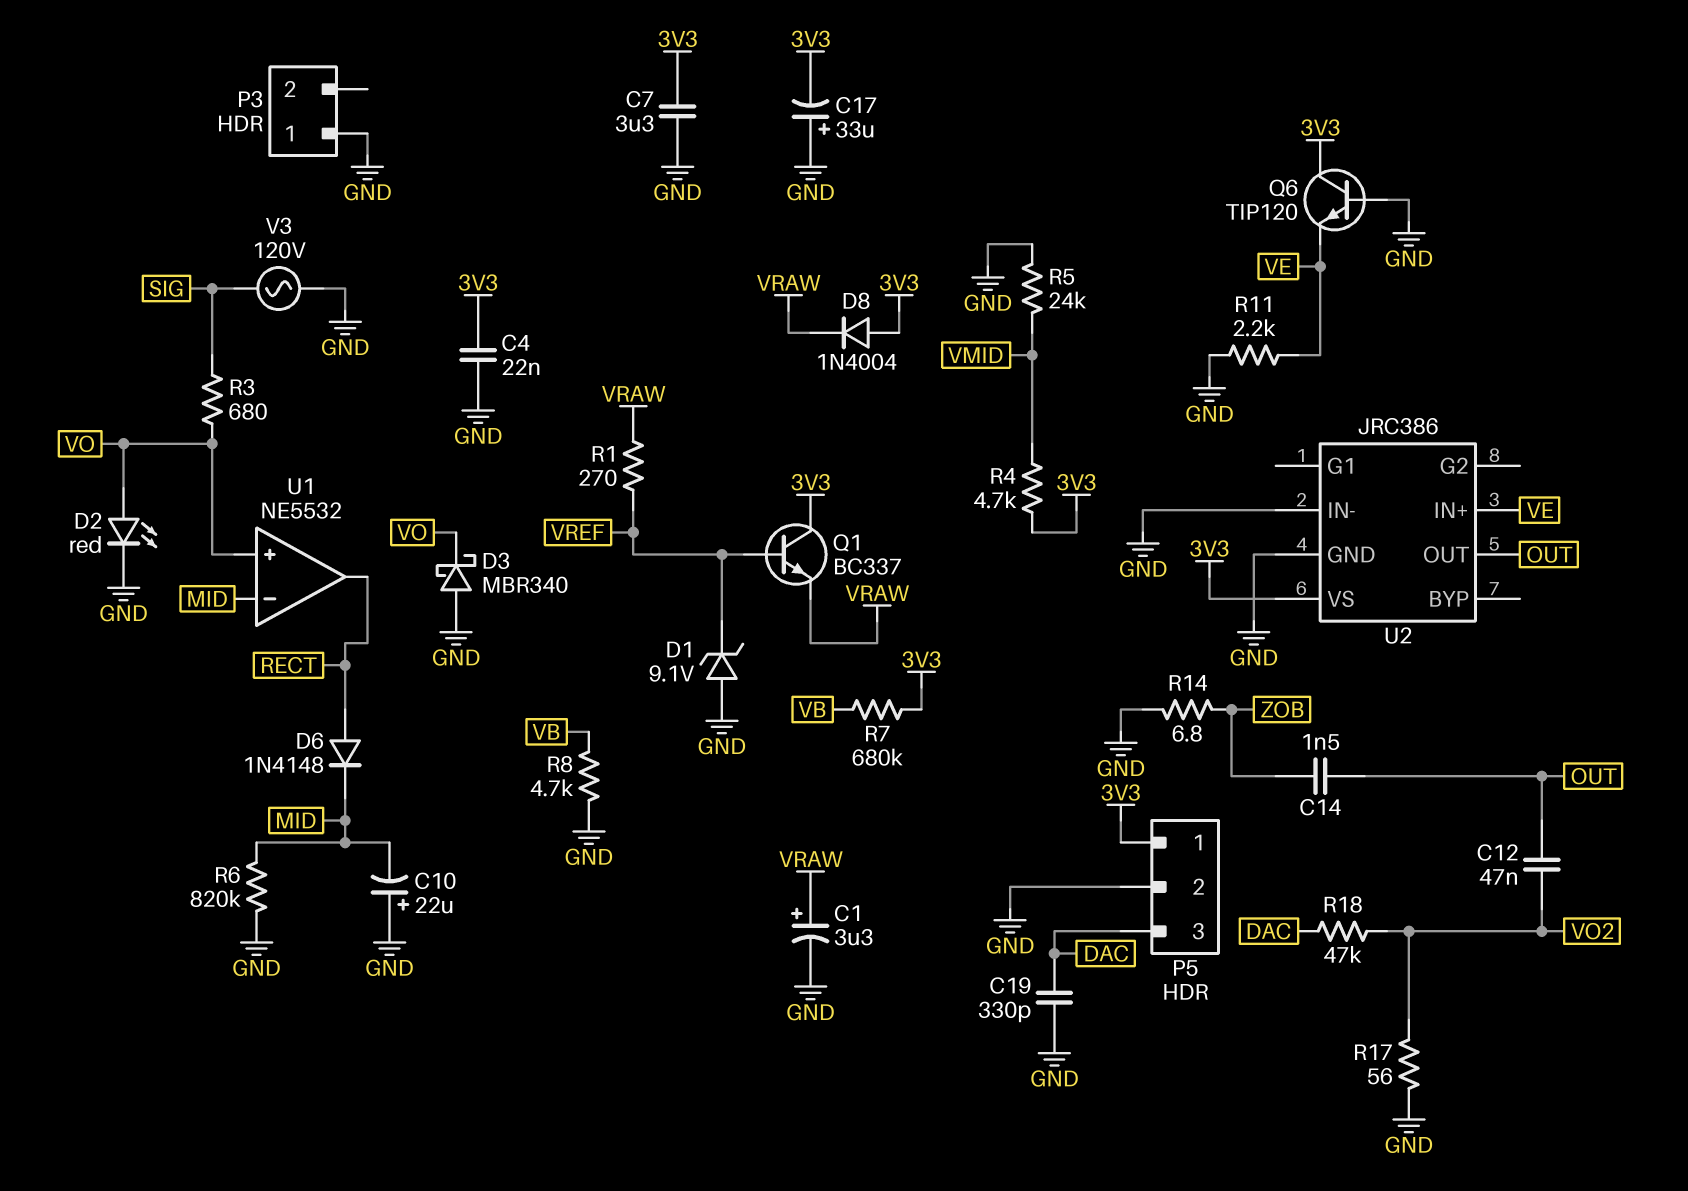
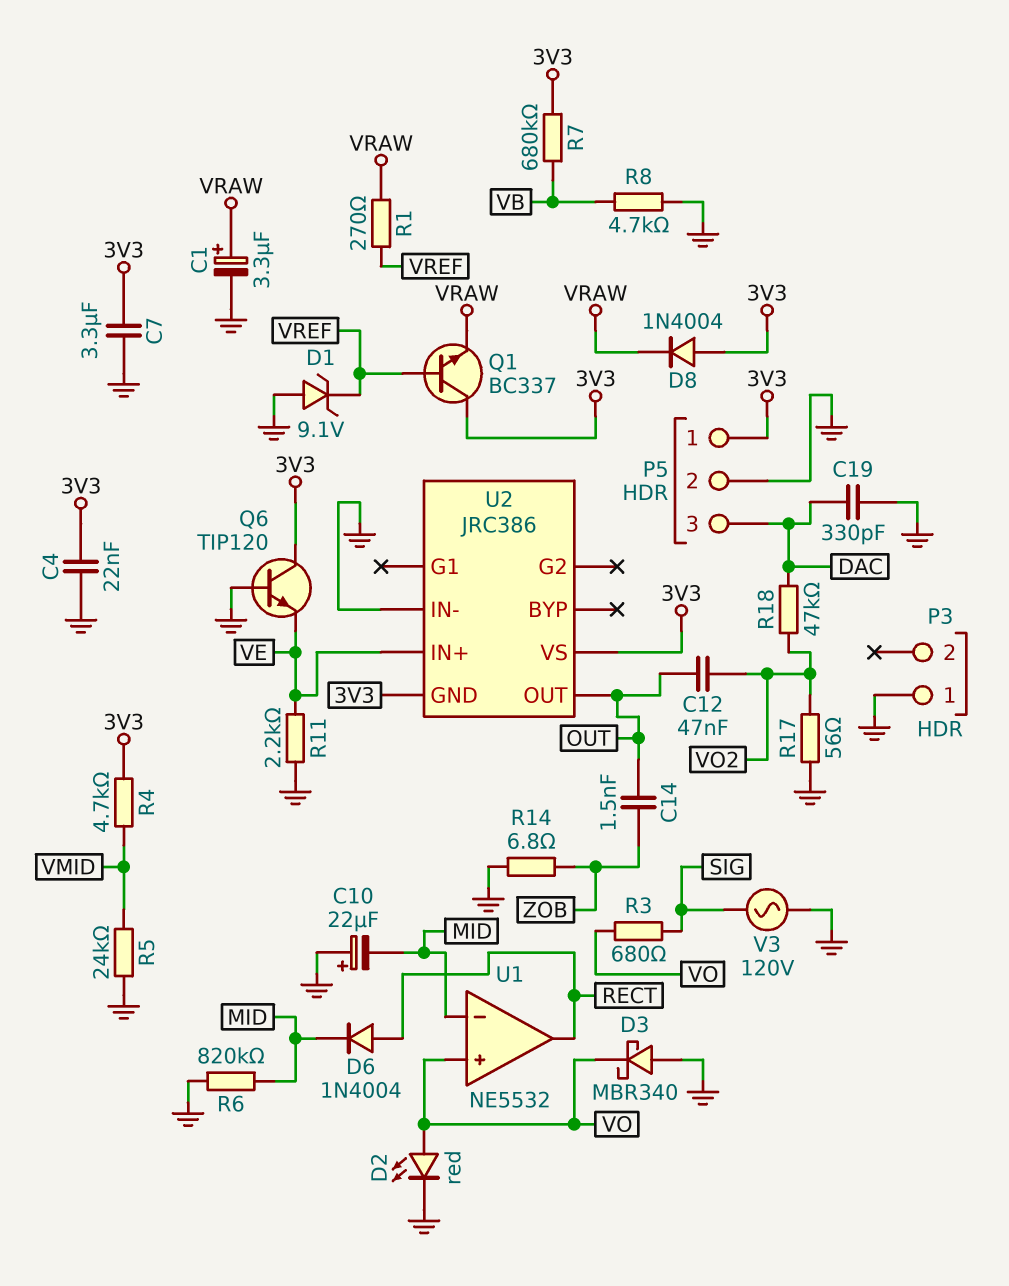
C17: 33uF (plus GND, minus 3V3) -> none
D6: diode 1N4148 (A RECT, K MID) -> diode 1N4004 (A RECT, K MID)
U2 pin GND: GND -> 3V3

